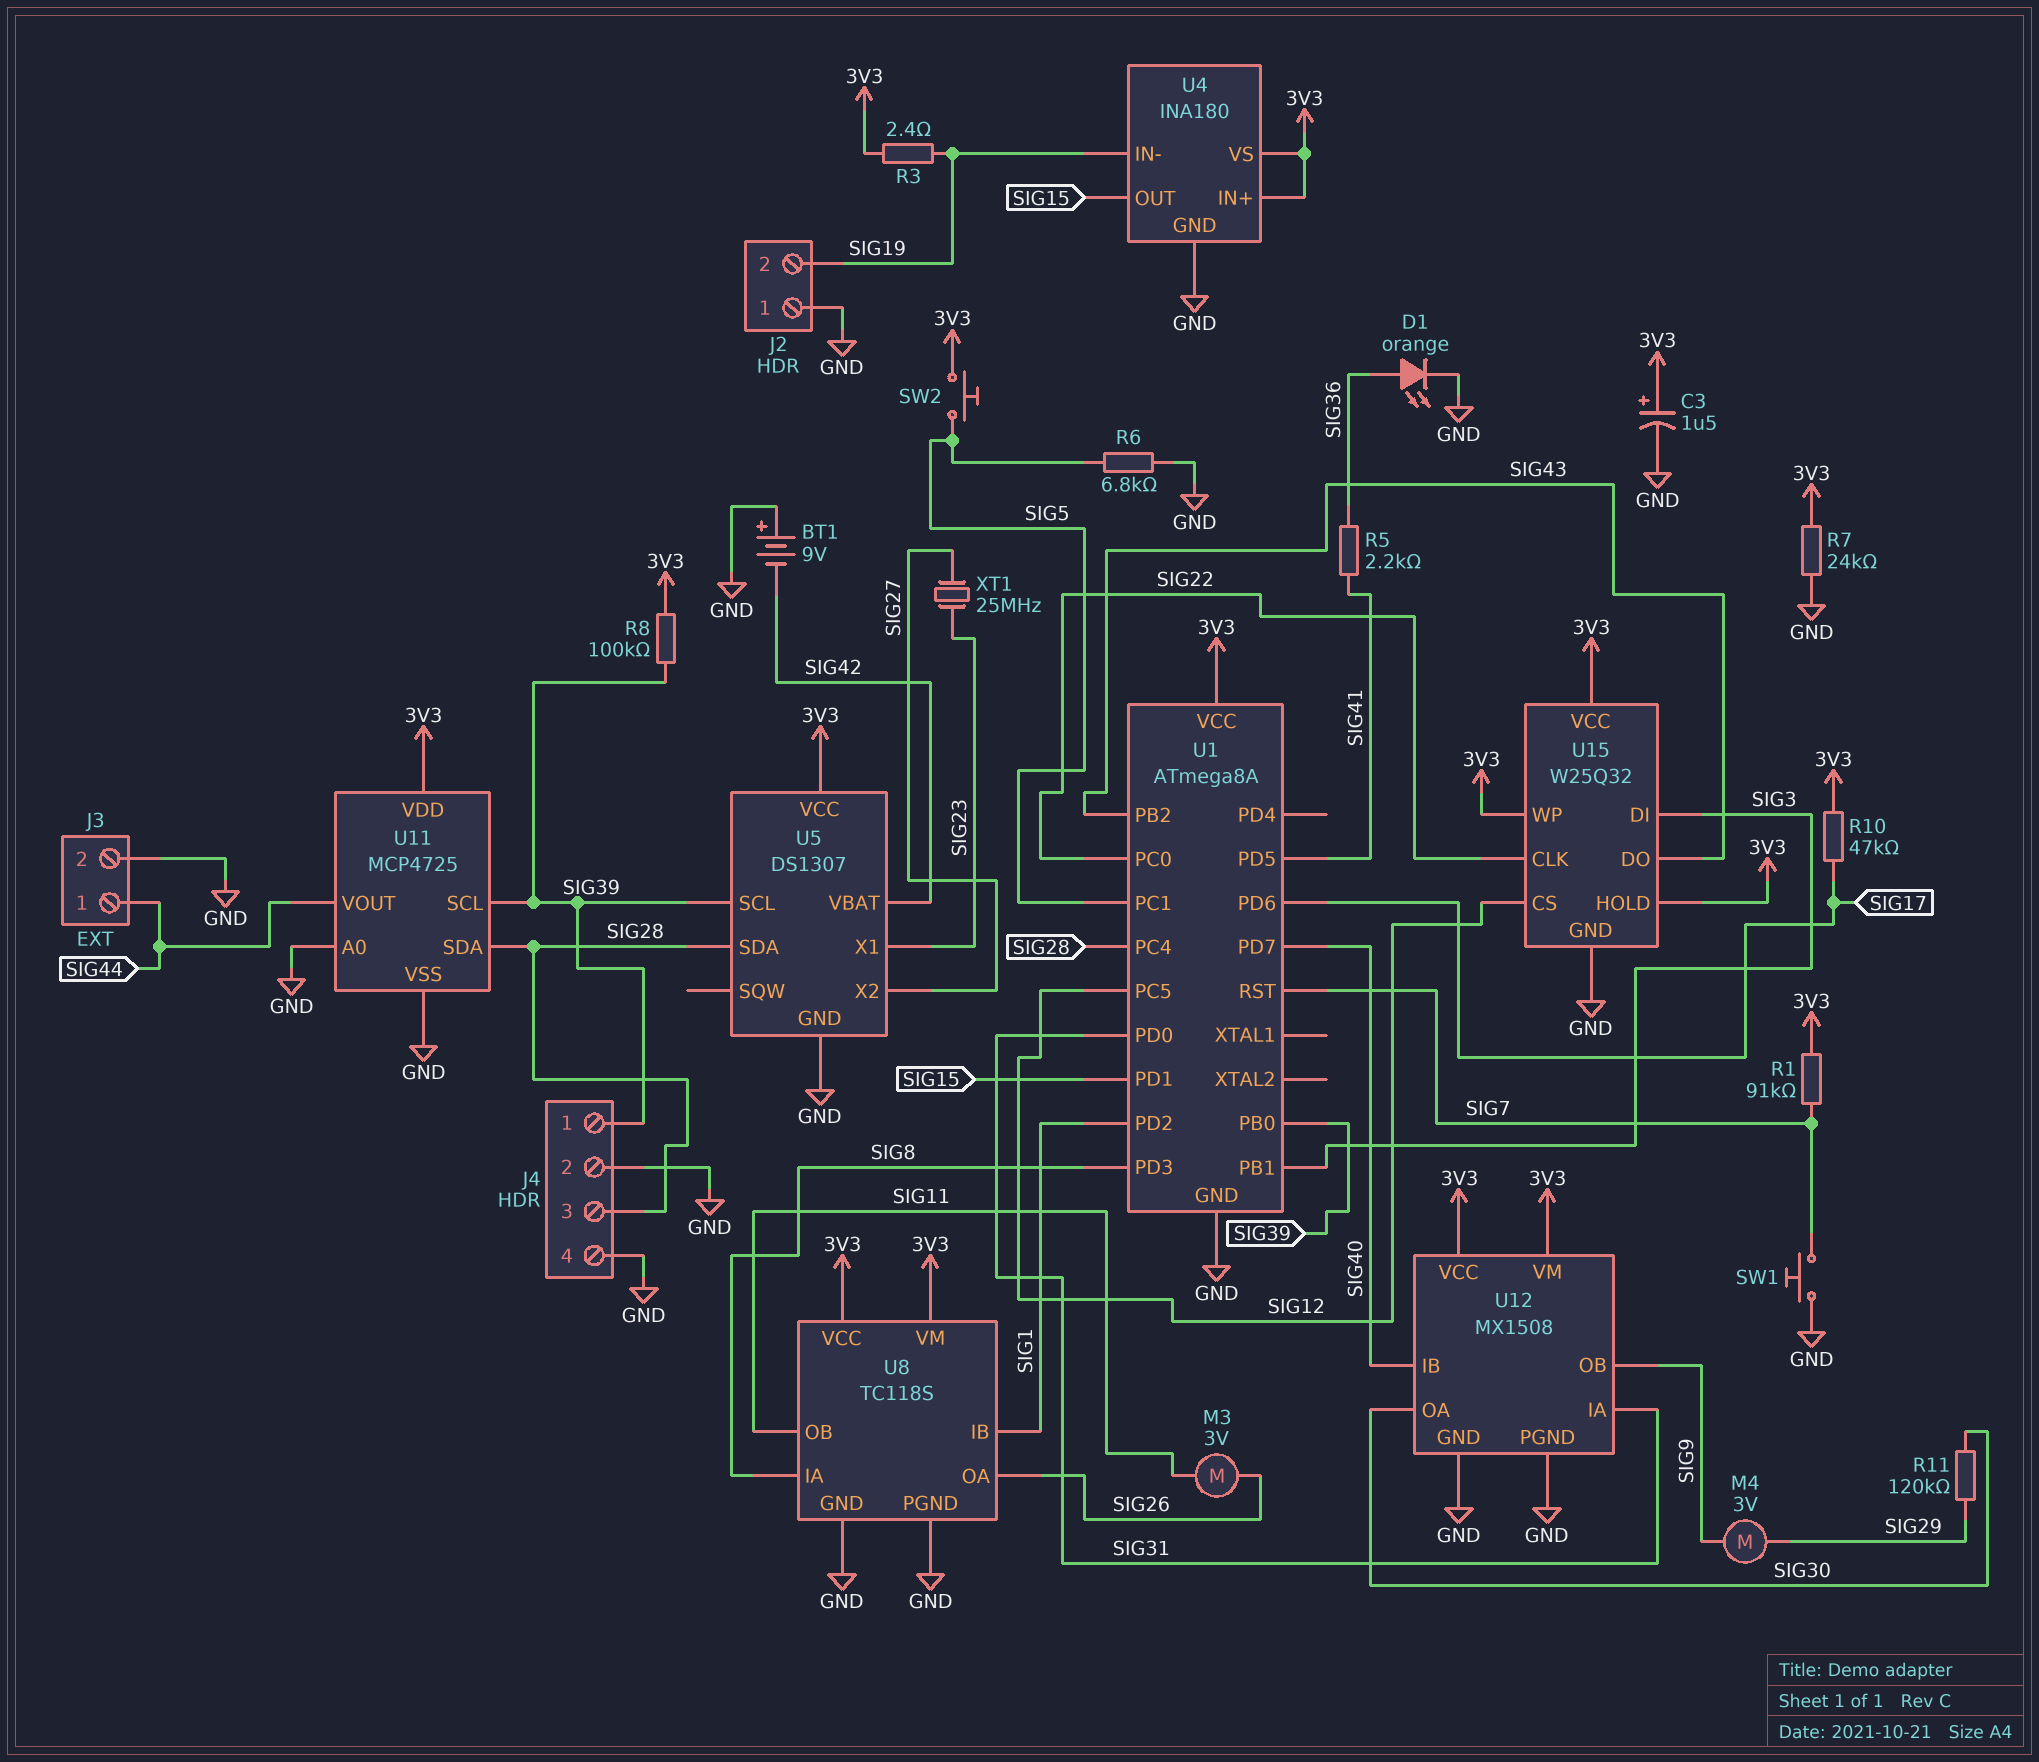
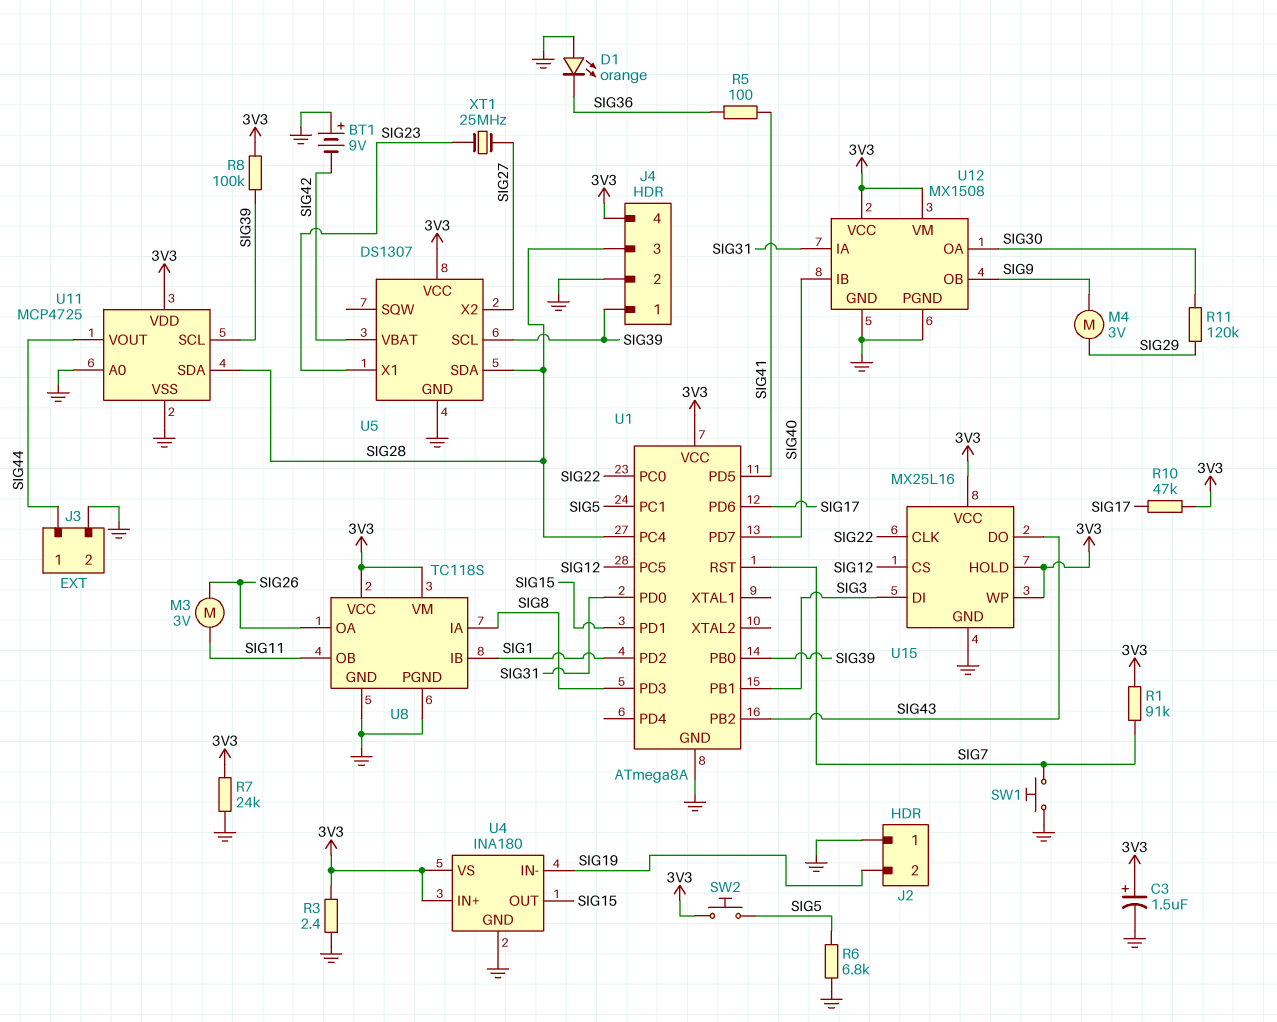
D1: LED orange (A SIG36, K GND) -> LED orange (A GND, K SIG36)
J4 pin 4: GND -> 3V3
R3: 2.4 (3V3, SIG19) -> 2.4 (3V3, GND)
R5: 2.2k (SIG36, SIG41) -> 100 (SIG36, SIG41)
U15: W25Q32 -> MX25L16

